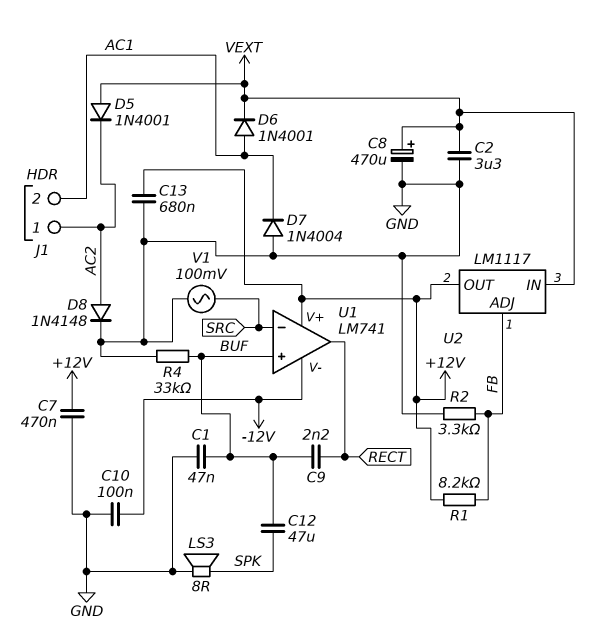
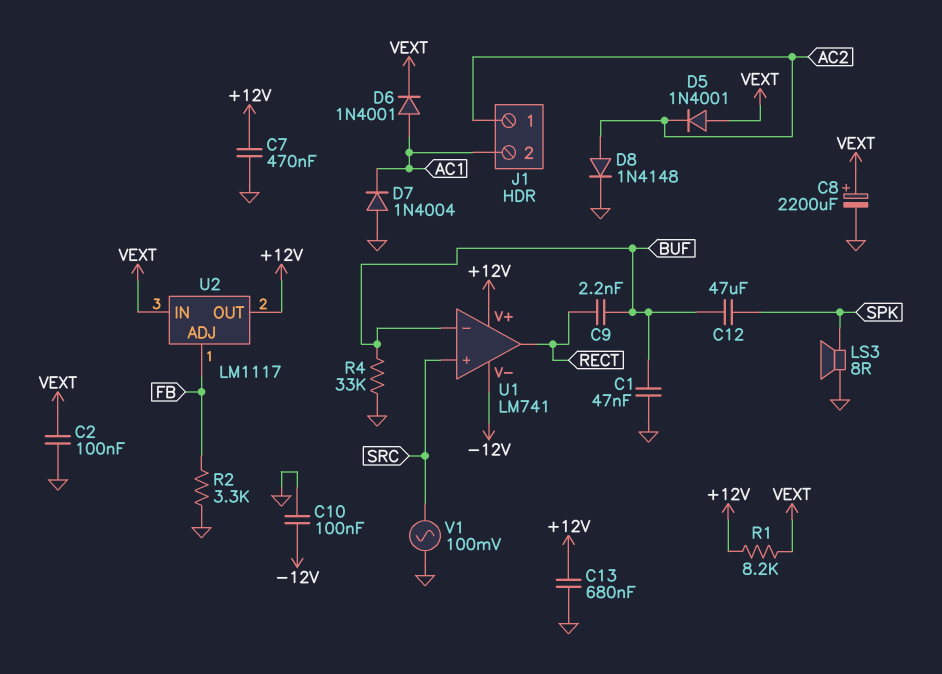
C2: 3.3uF (GND, VEXT) -> 100nF (GND, VEXT)
C8: 470uF (plus VEXT, minus GND) -> 2200uF (plus VEXT, minus GND)
R1: 8.2k (+12V, FB) -> 8.2k (+12V, VEXT)
U1 pin in+: BUF -> SRC
U1 pin in-: SRC -> BUF

